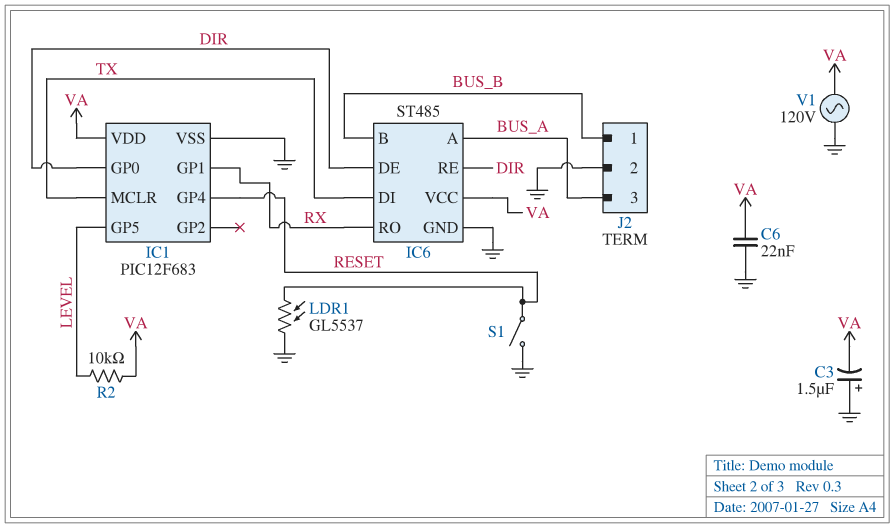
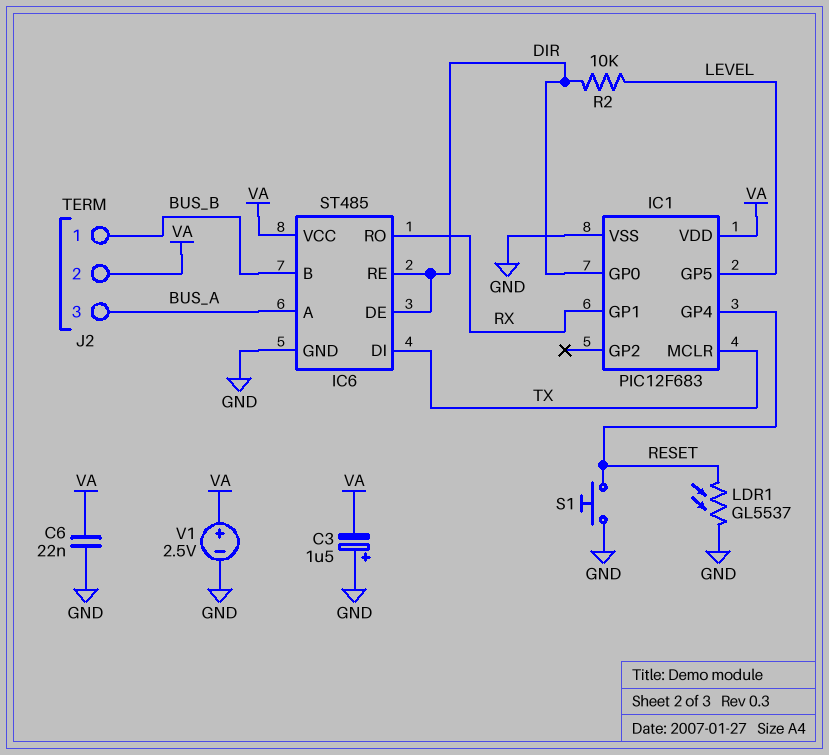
J2 pin 2: GND -> VA
R2: 10k (LEVEL, VA) -> 10k (DIR, LEVEL)
S1: switch (GND, RESET) -> button (GND, RESET)
V1: AC 120V (GND, VA) -> 2.5V (plus VA, minus GND)

